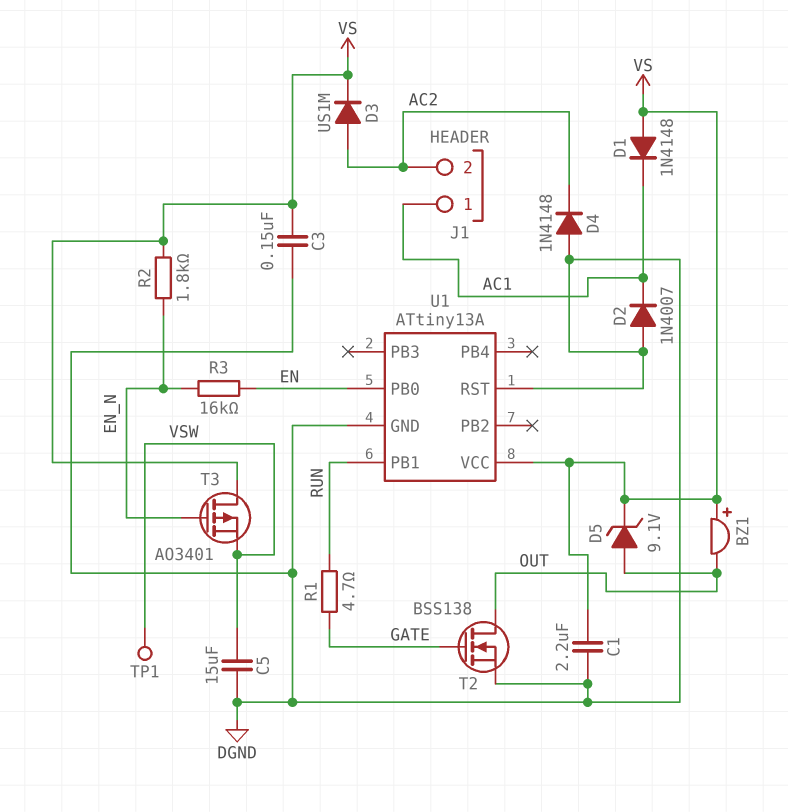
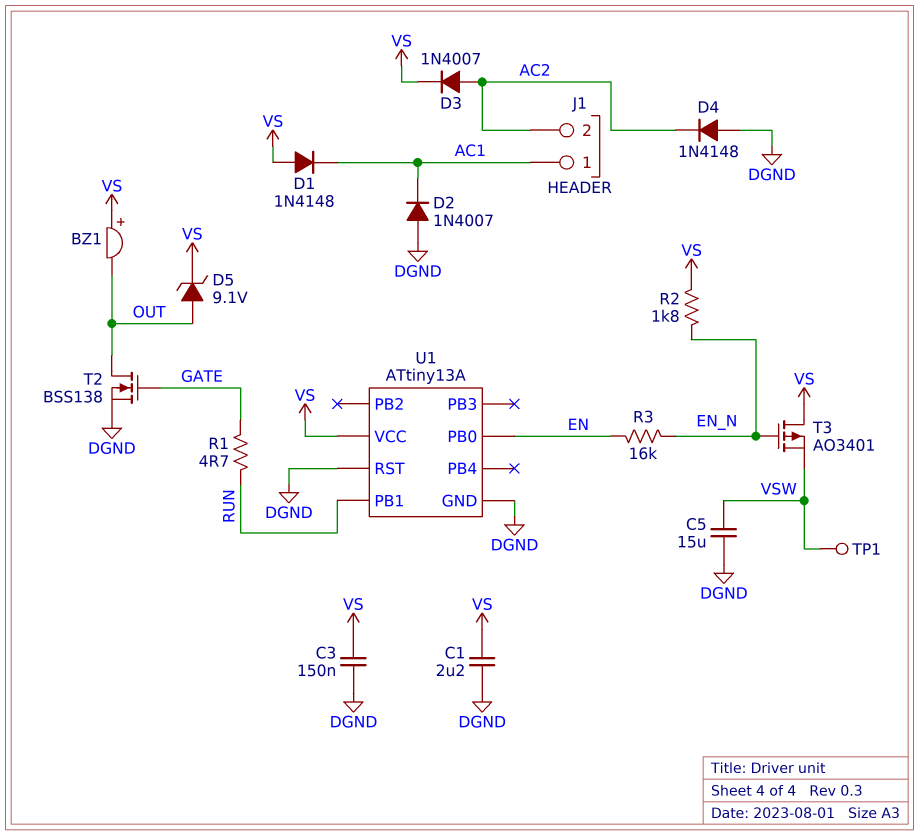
D3: diode US1M (A AC2, K VS) -> diode 1N4007 (A AC2, K VS)

